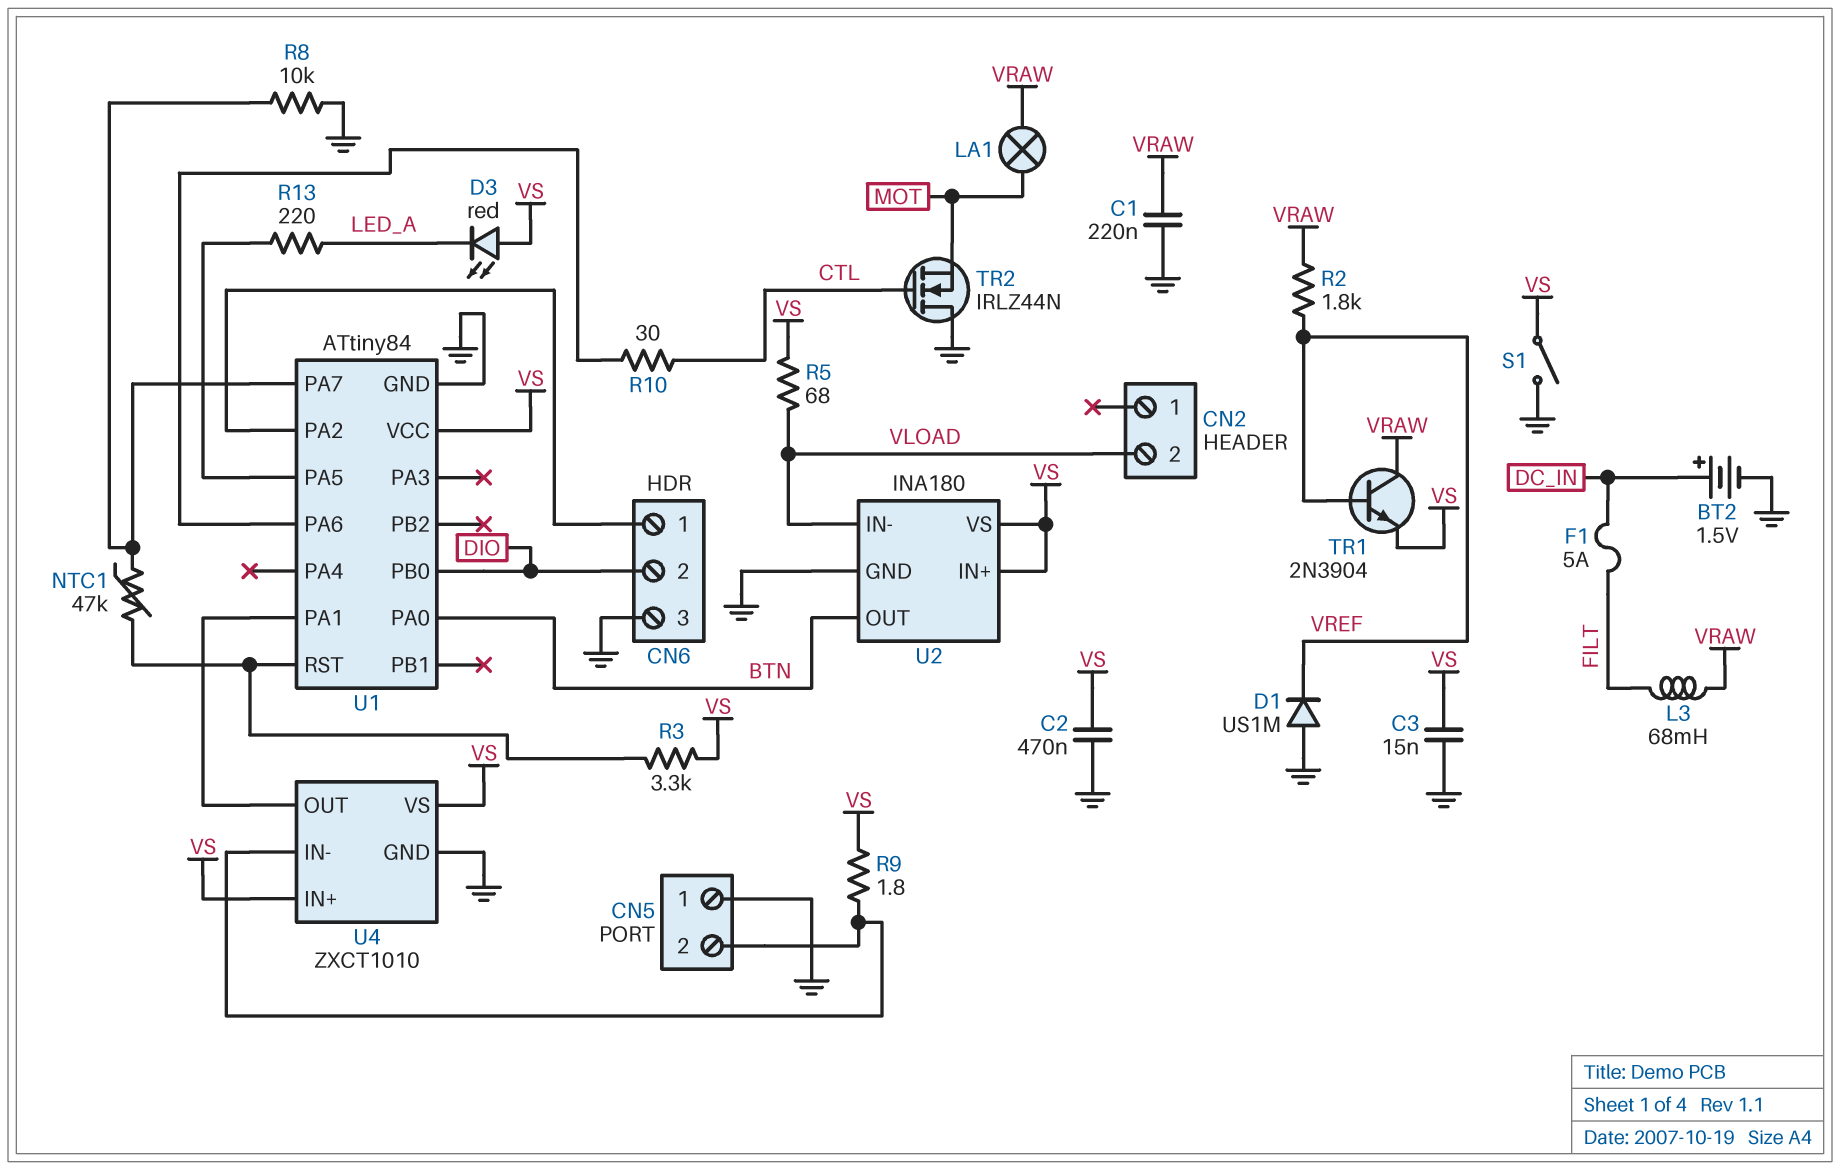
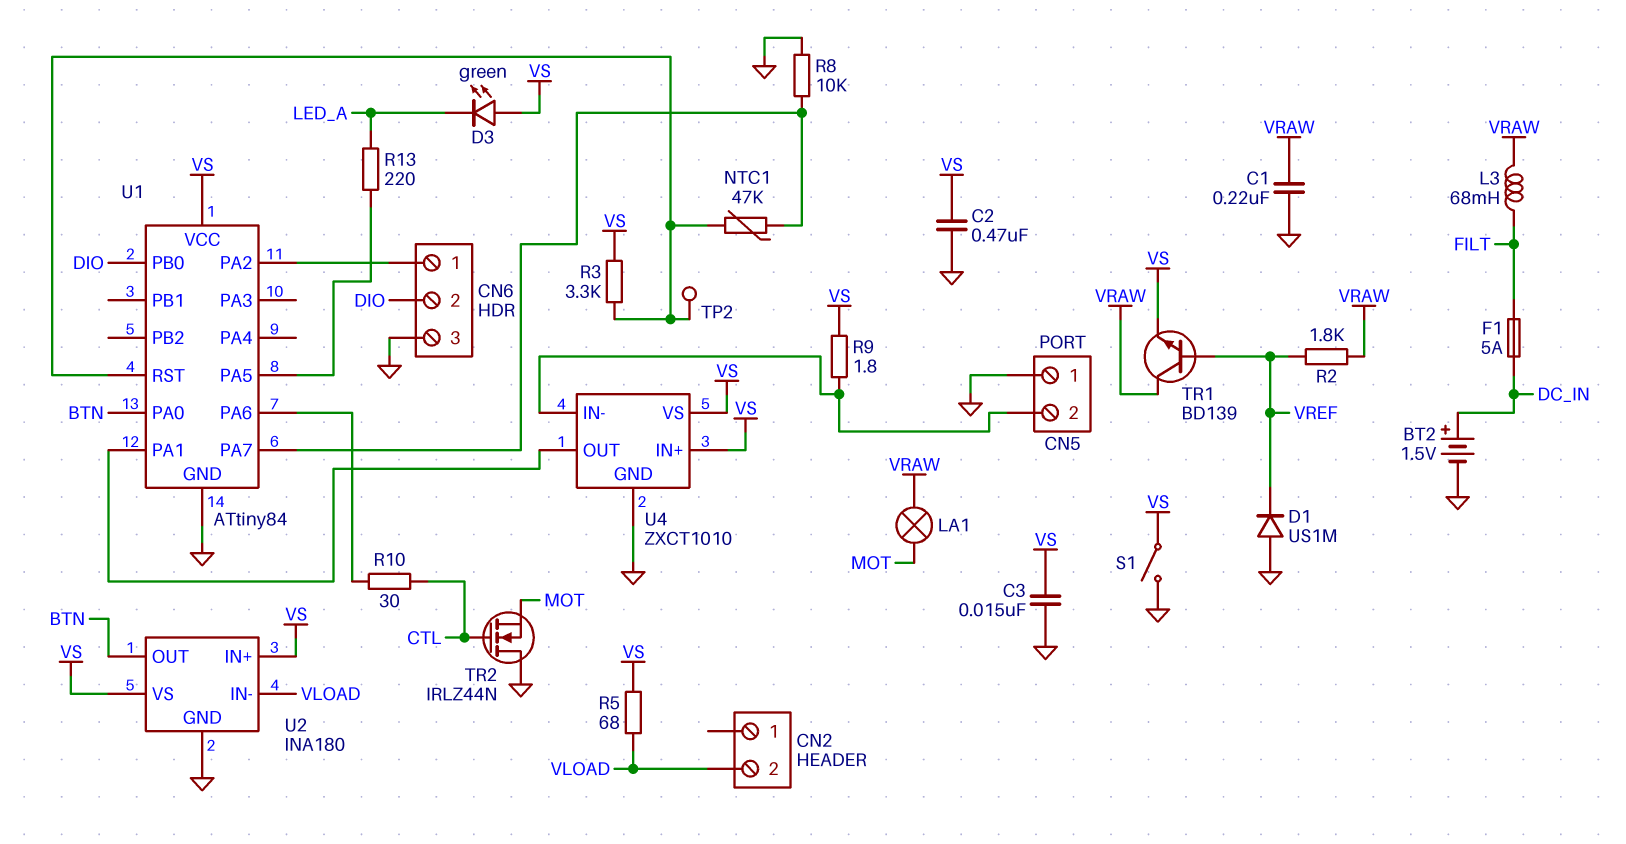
D3: LED red (A VS, K LED_A) -> LED green (A VS, K LED_A)
TP2: none -> test point (U1/RST)
TR1: NPN 2N3904 (B VREF, C VRAW, E VS) -> NPN BD139 (B VREF, C VRAW, E VS)

